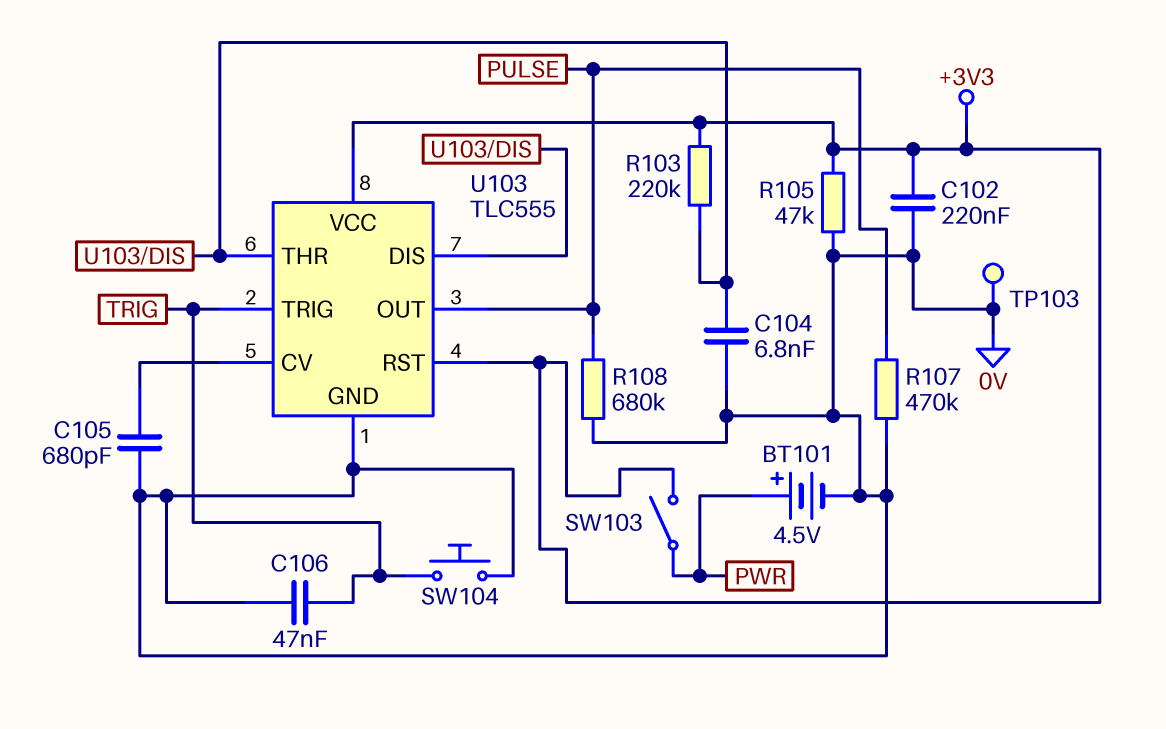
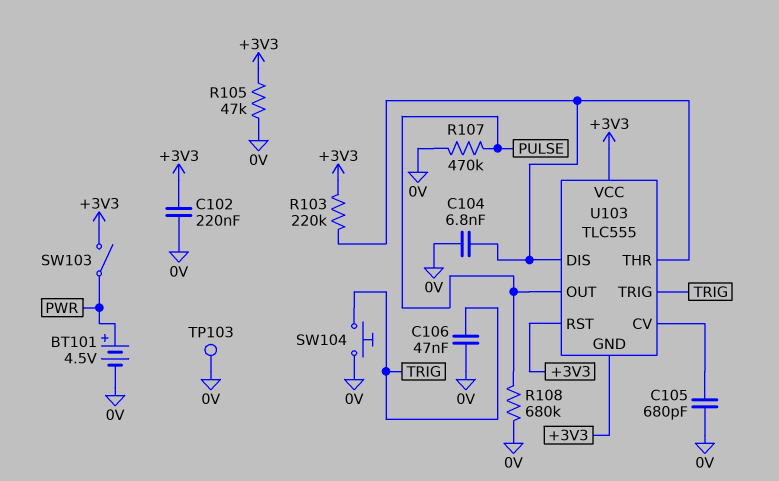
U103 pin GND: 0V -> +3V3

